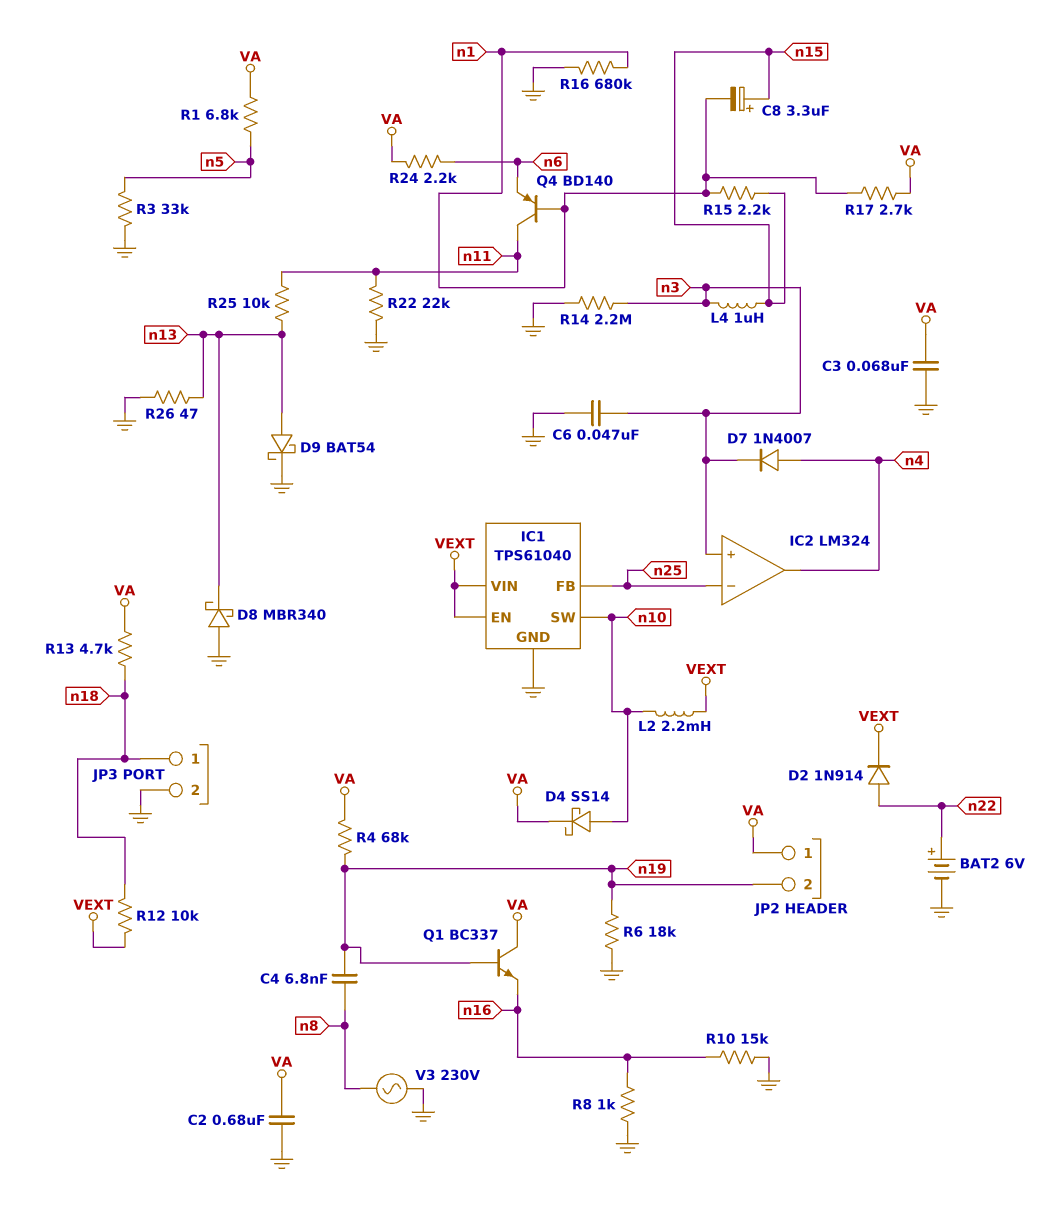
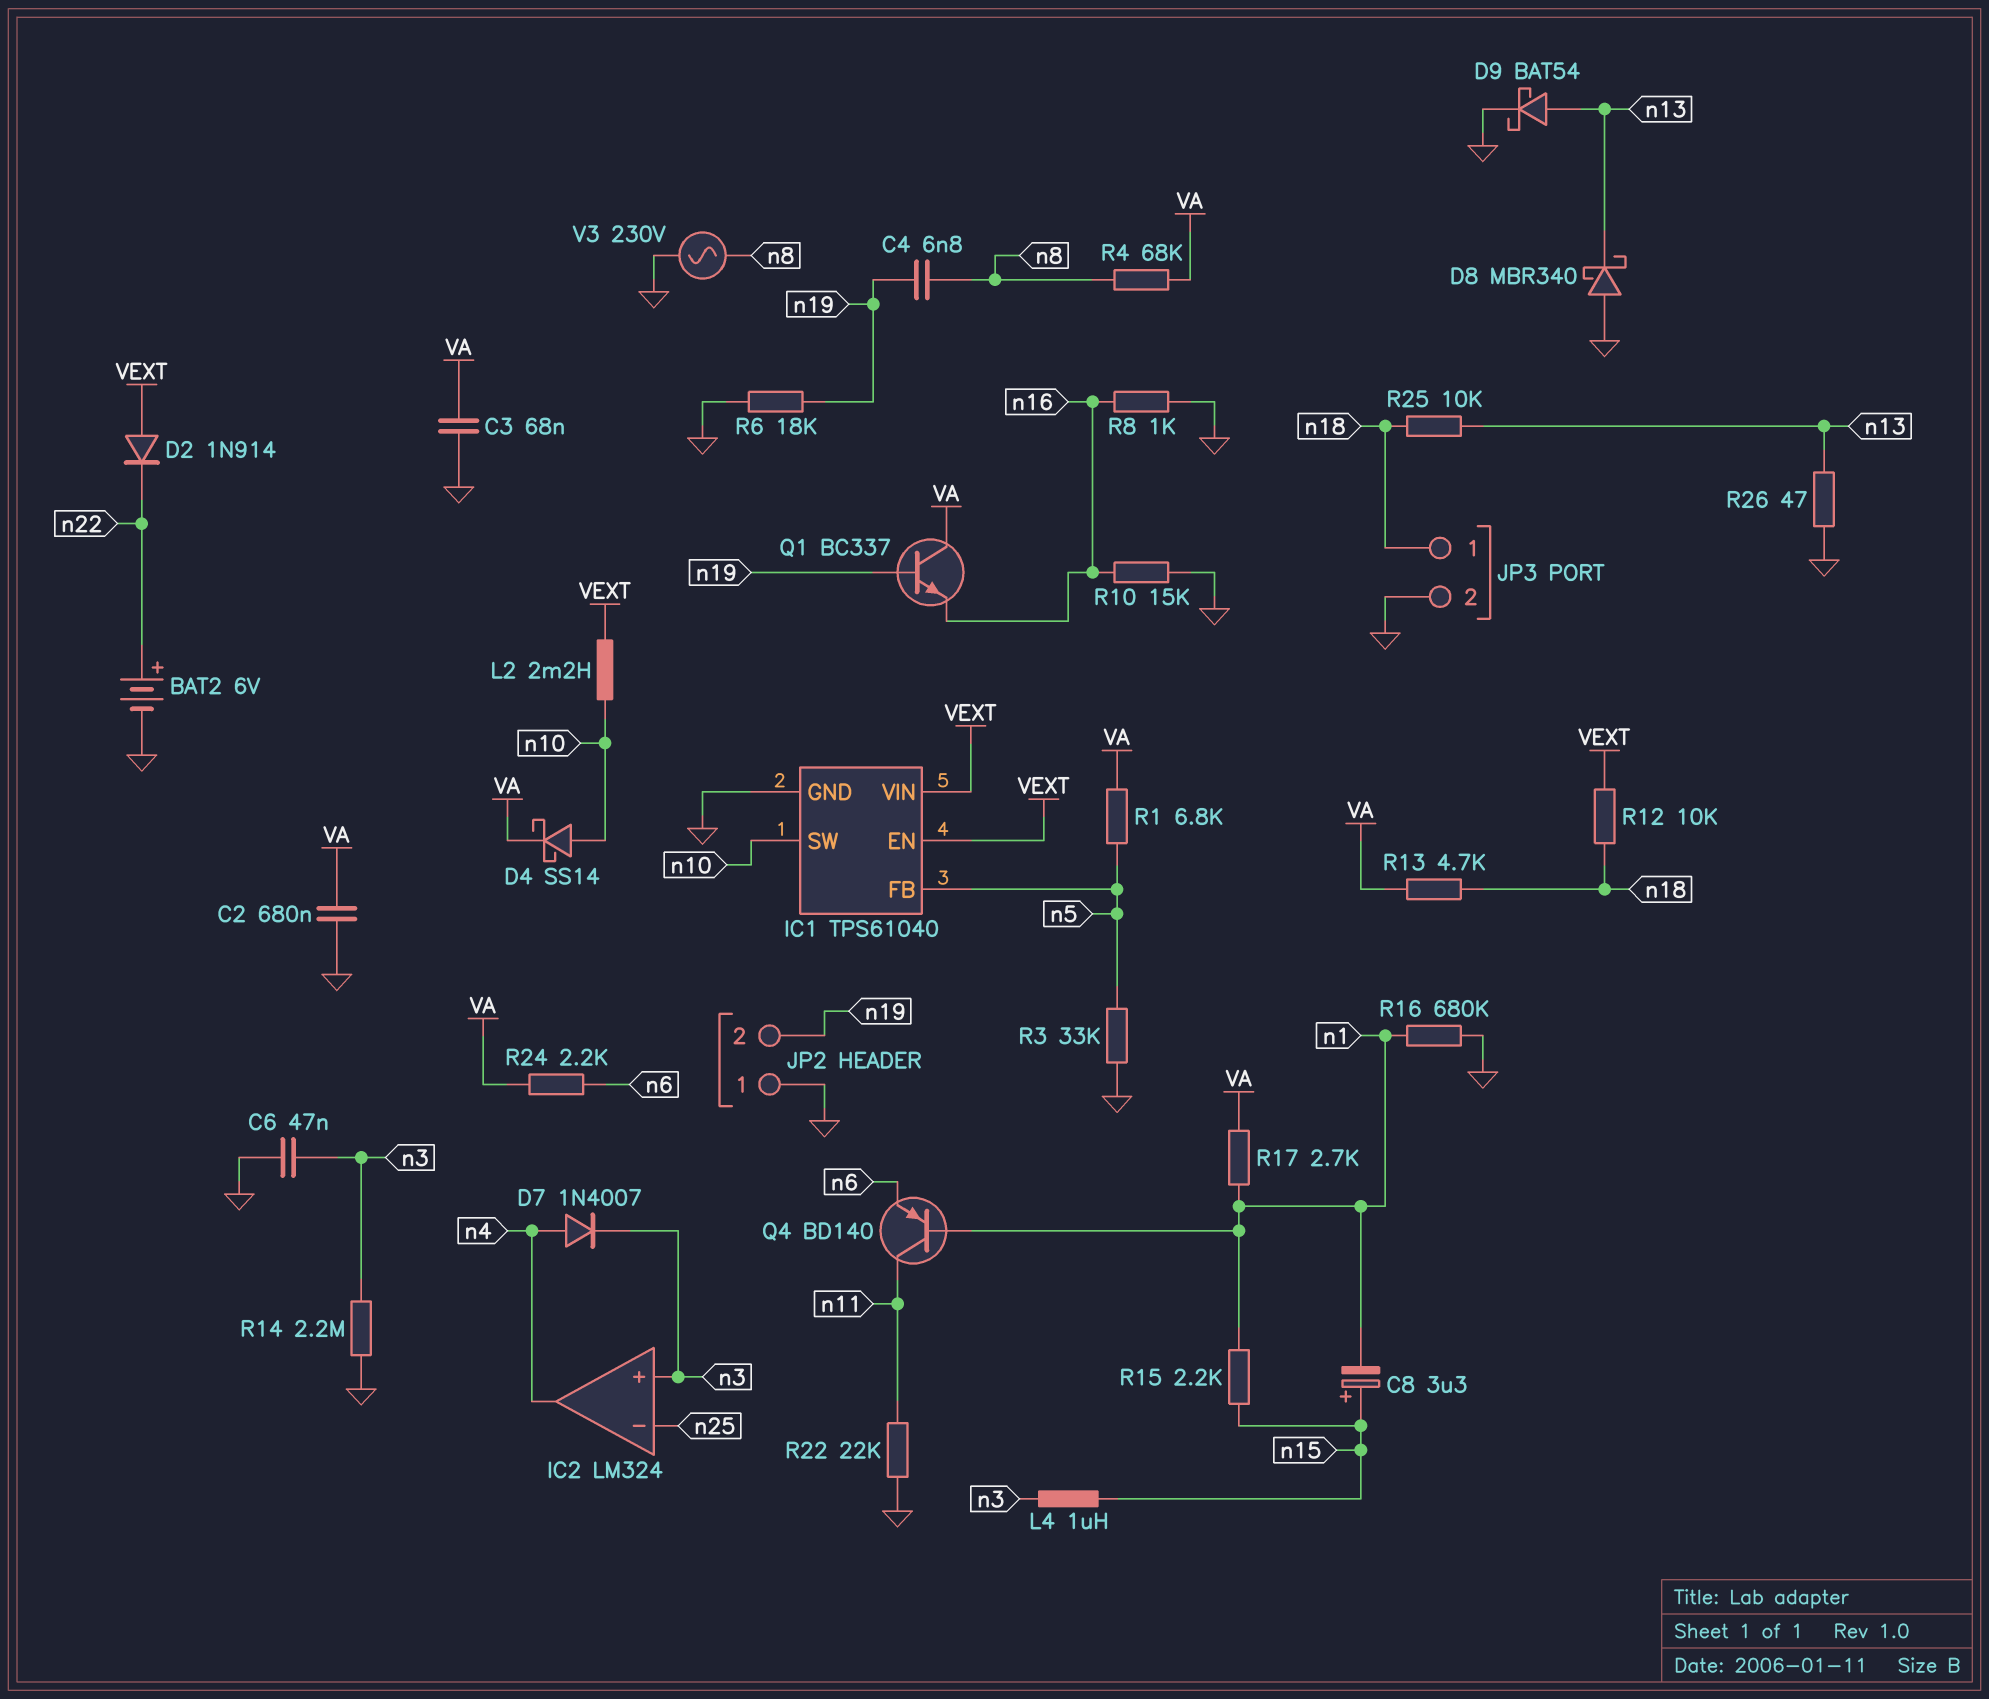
D2: diode 1N914 (A n22, K VEXT) -> diode 1N914 (A VEXT, K n22)
IC1 pin FB: n25 -> n5
JP2 pin 1: VA -> GND
R4: 68k (VA, n19) -> 68k (VA, n8)
R25: 10k (n11, n13) -> 10k (n13, n18)

